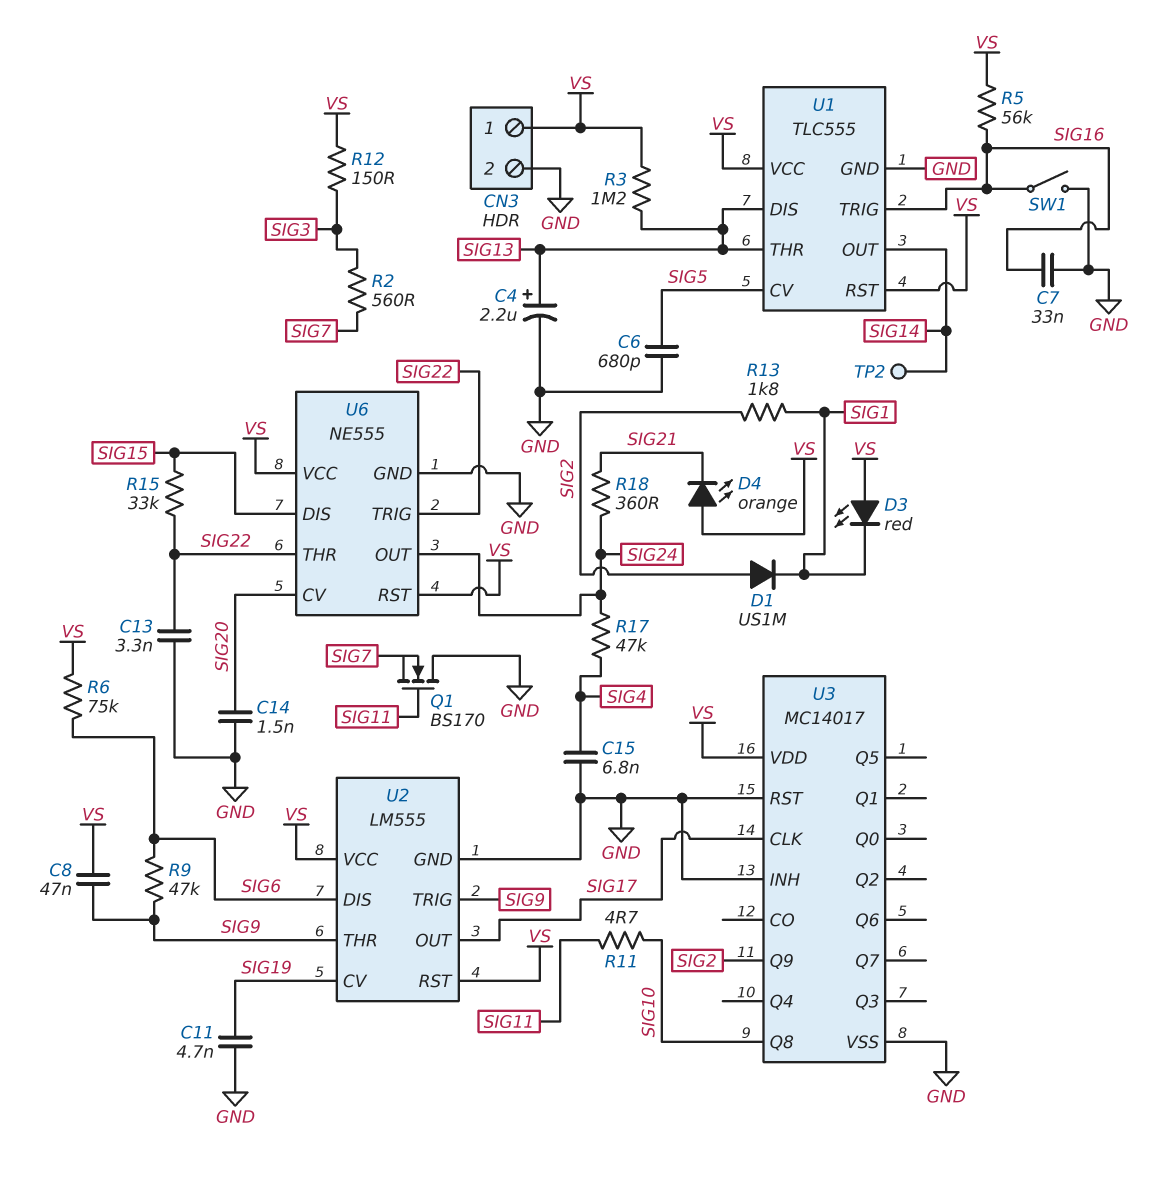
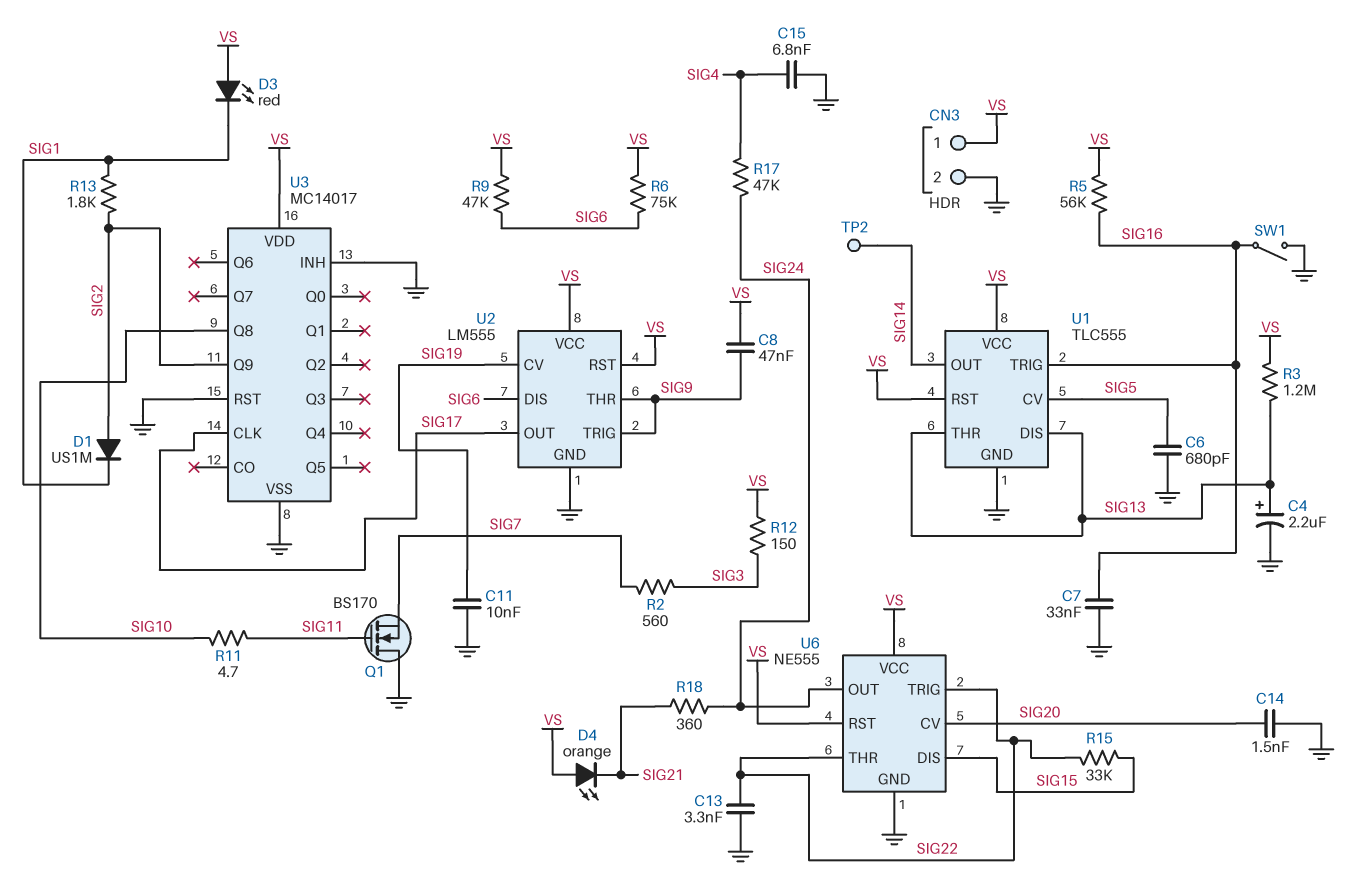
C11: 4.7nF (GND, SIG19) -> 10nF (GND, SIG19)
R9: 47k (SIG6, SIG9) -> 47k (SIG6, VS)

